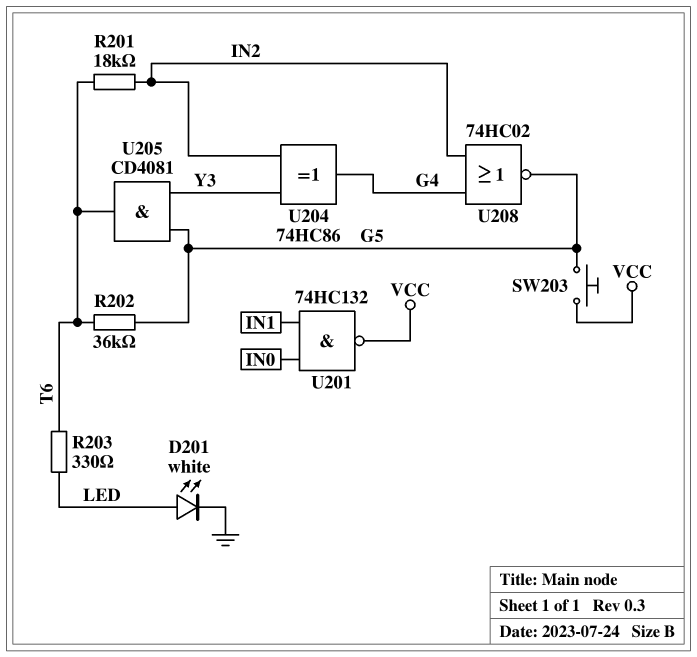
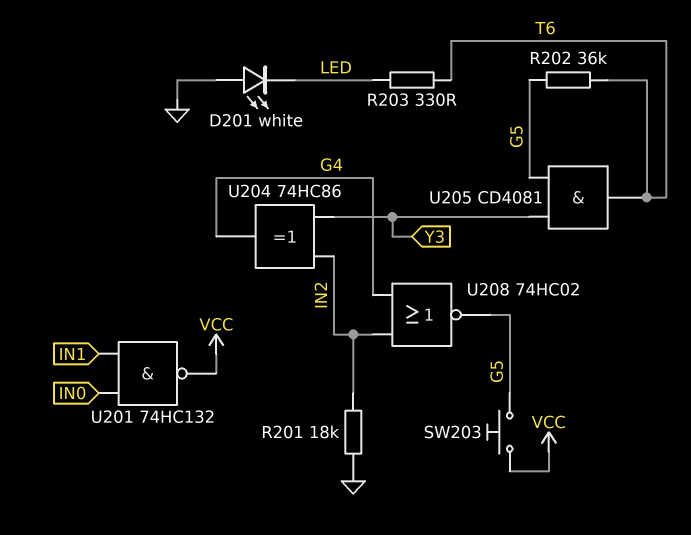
D201: LED white (A LED, K GND) -> LED white (A GND, K LED)
R201: 18k (IN2, T6) -> 18k (GND, IN2)

